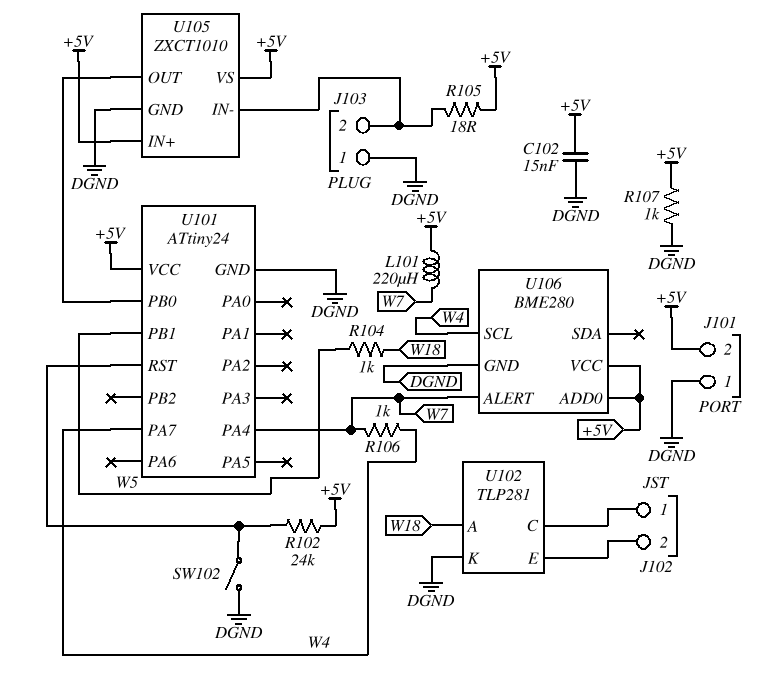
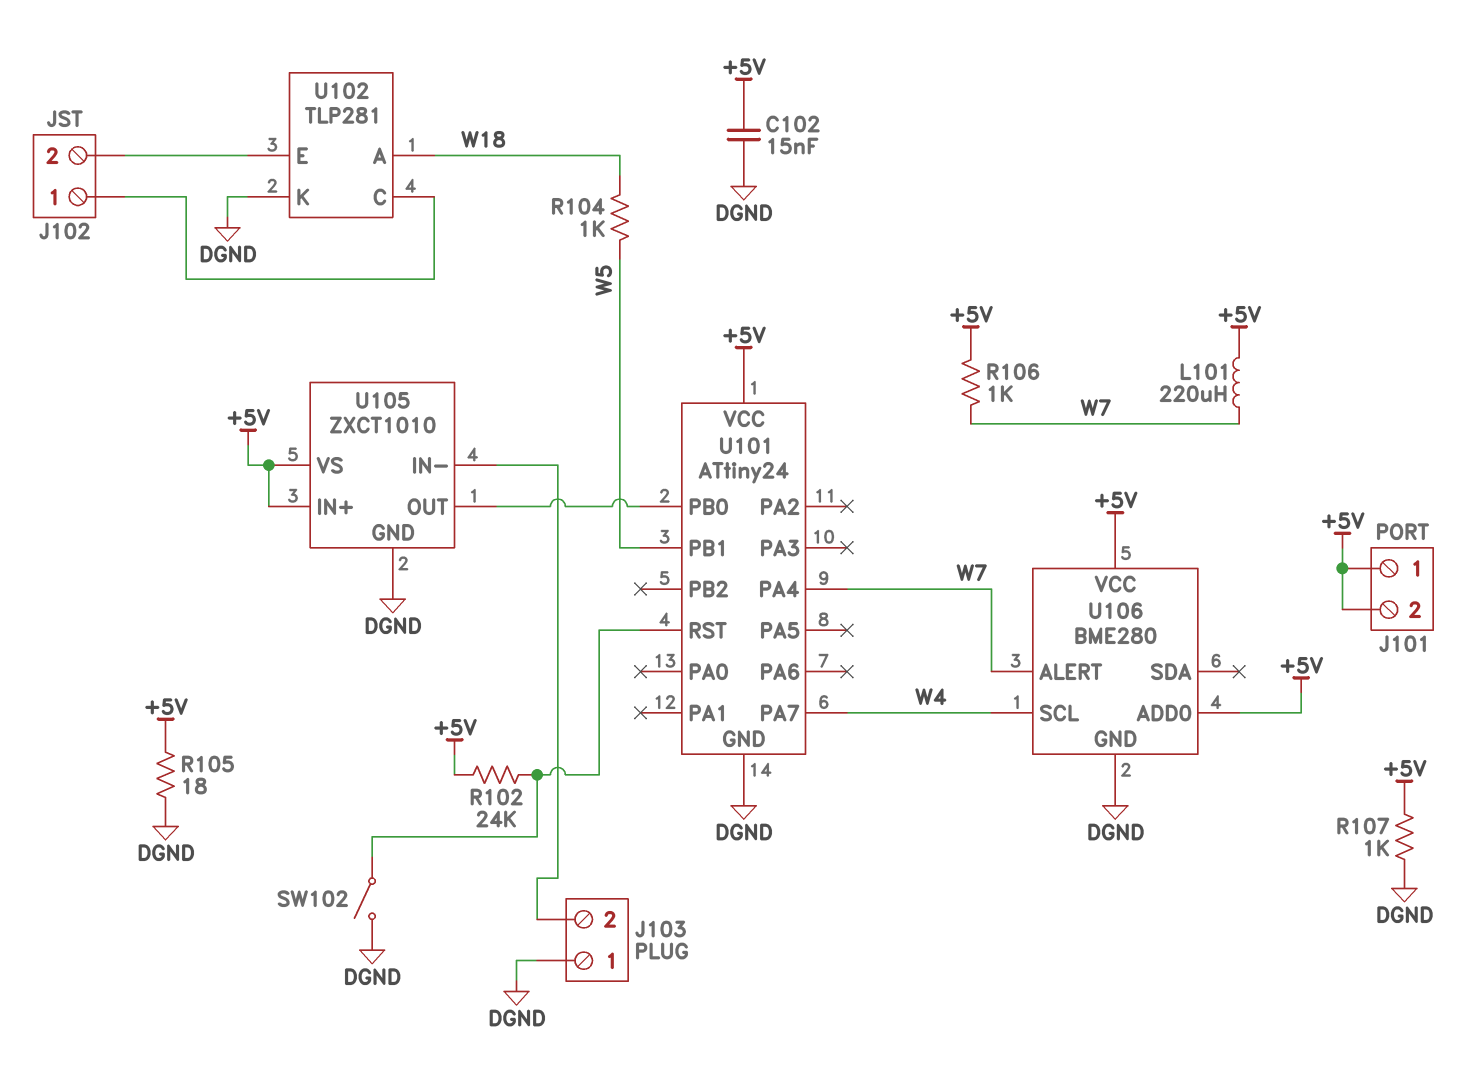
J101 pin 1: DGND -> +5V
R105: 18 (+5V, J103/2) -> 18 (+5V, DGND)
R106: 1k (W4, W7) -> 1k (+5V, W7)

